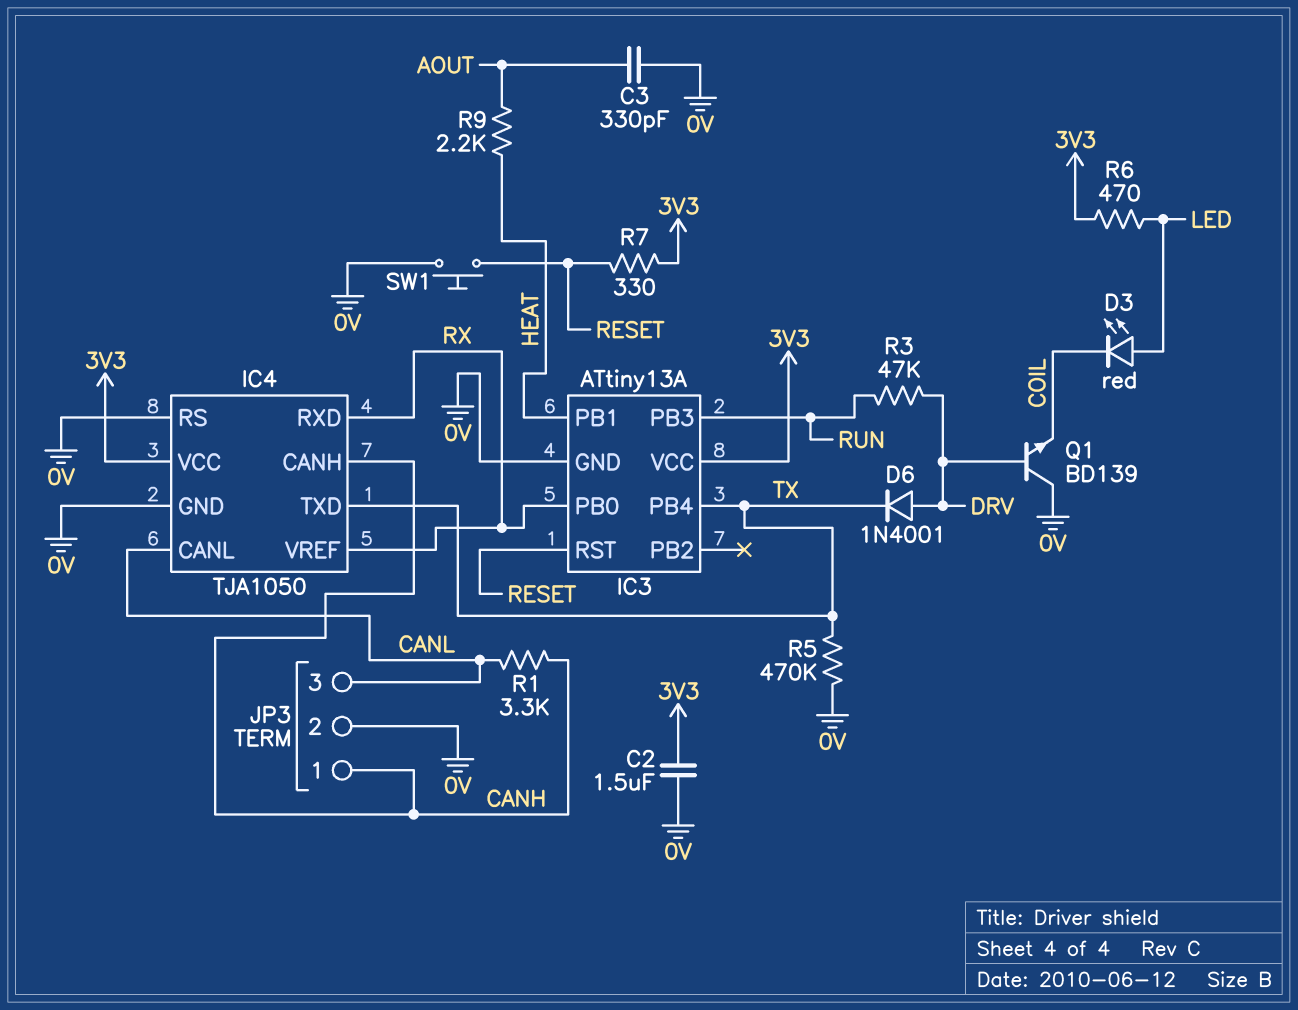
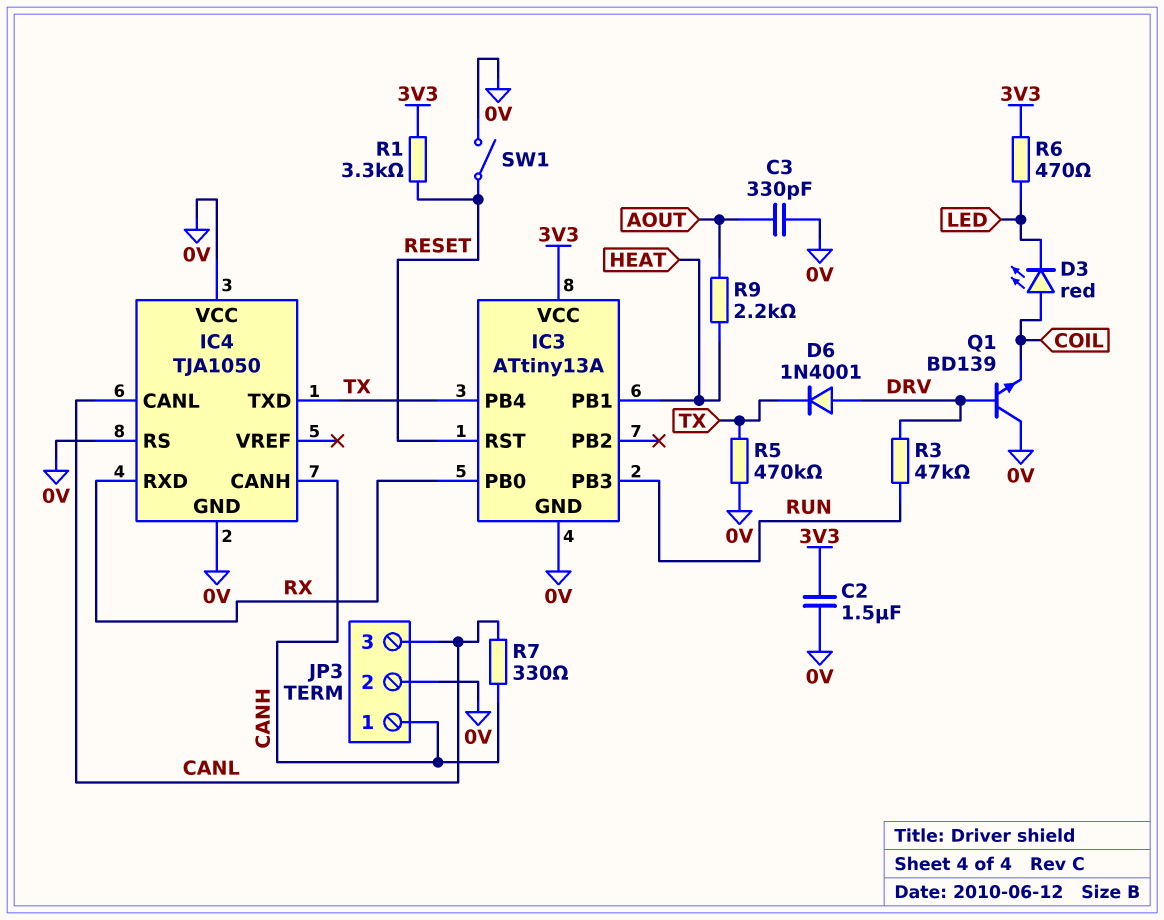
D3: LED red (A LED, K COIL) -> LED red (A COIL, K LED)
IC4 pin VCC: 3V3 -> 0V
IC4 pin VREF: RX -> none
R1: 3.3k (CANH, CANL) -> 3.3k (3V3, RESET)
R7: 330 (3V3, RESET) -> 330 (CANH, CANL)
SW1: button (0V, RESET) -> switch (0V, RESET)

